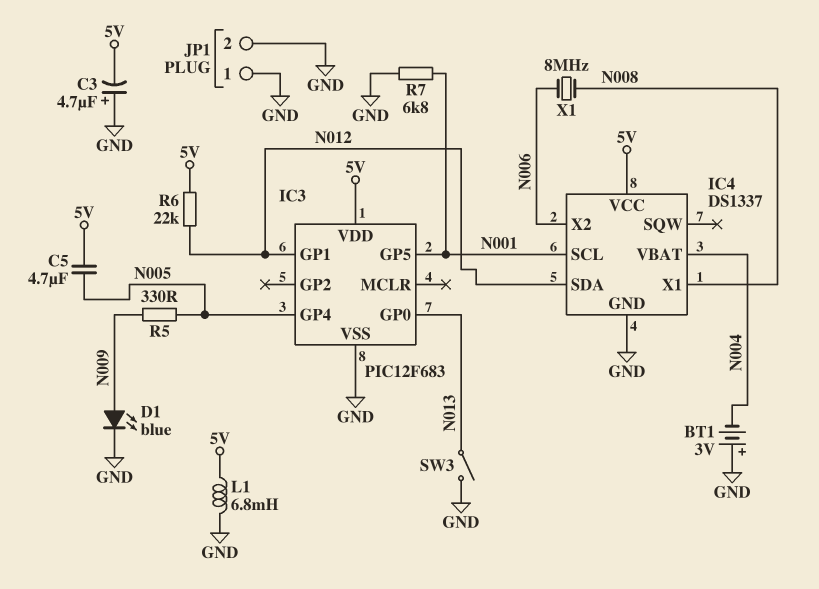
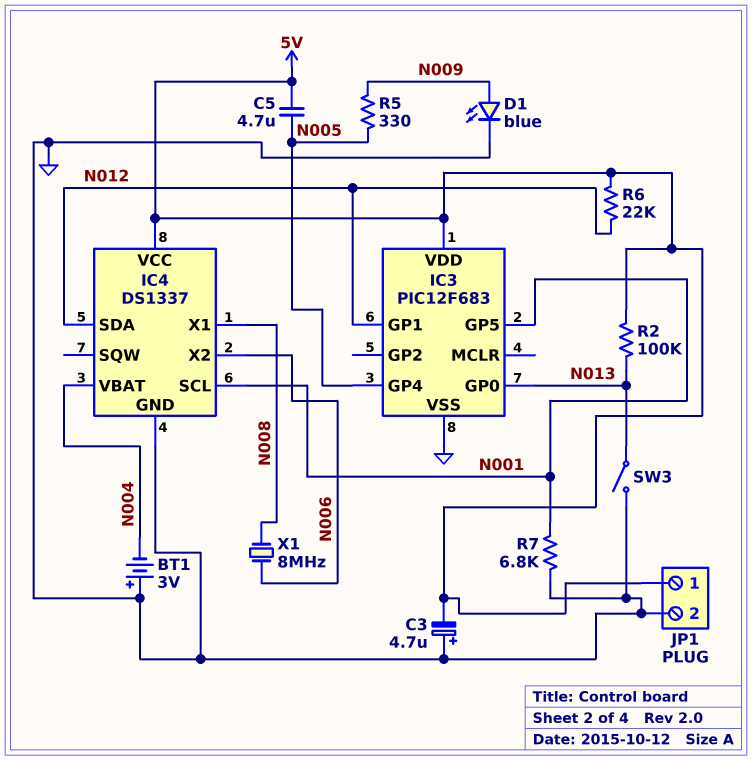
JP1 pin 1: GND -> 5V
L1: 6.8mH (5V, GND) -> none
R2: none -> 100k (5V, N013)

